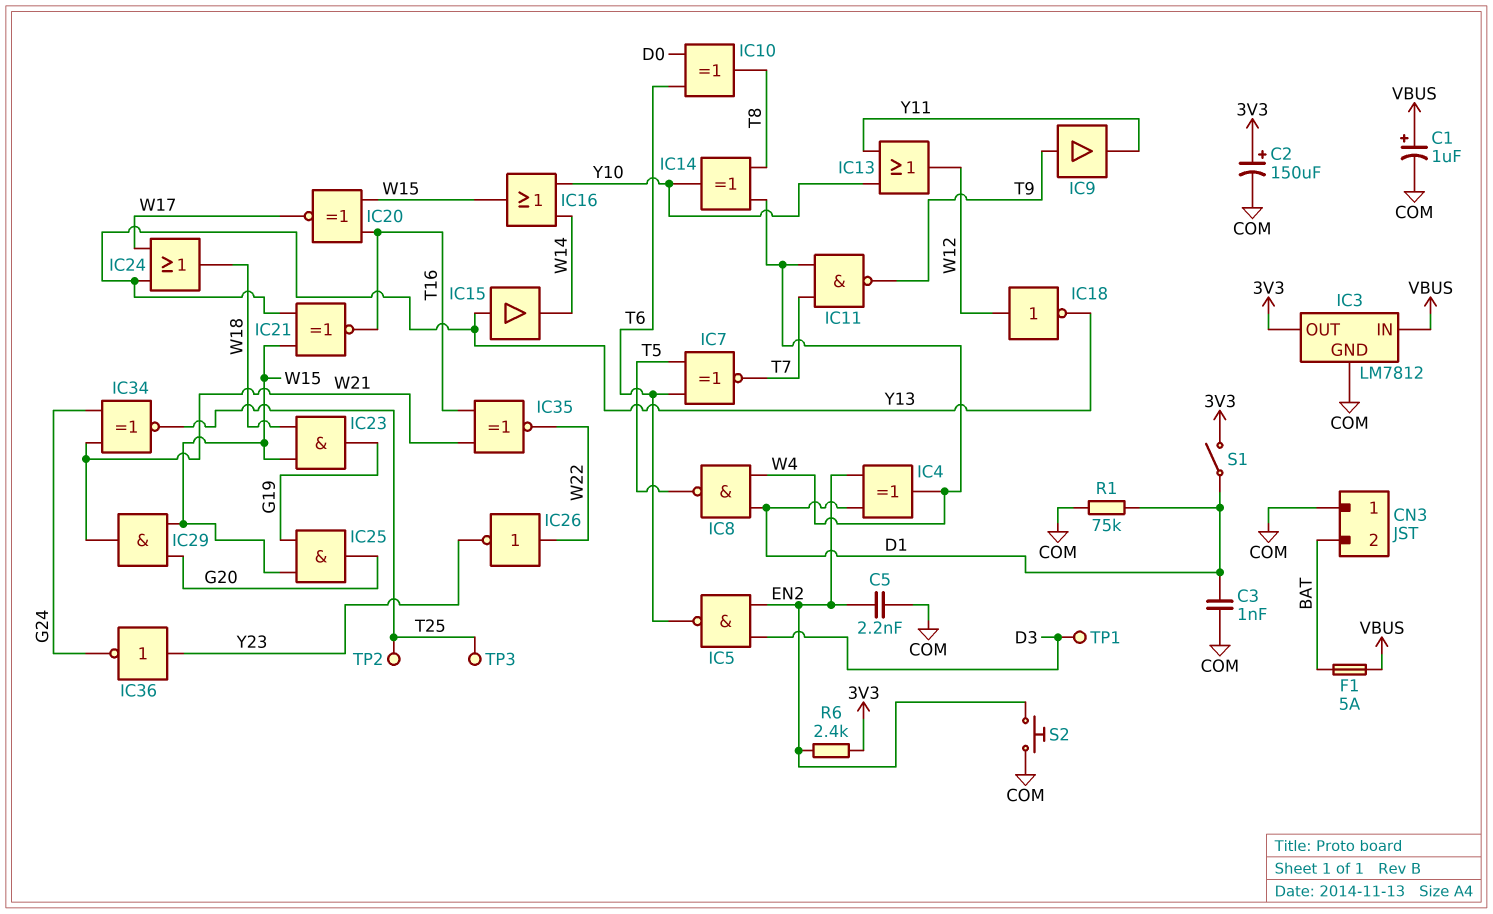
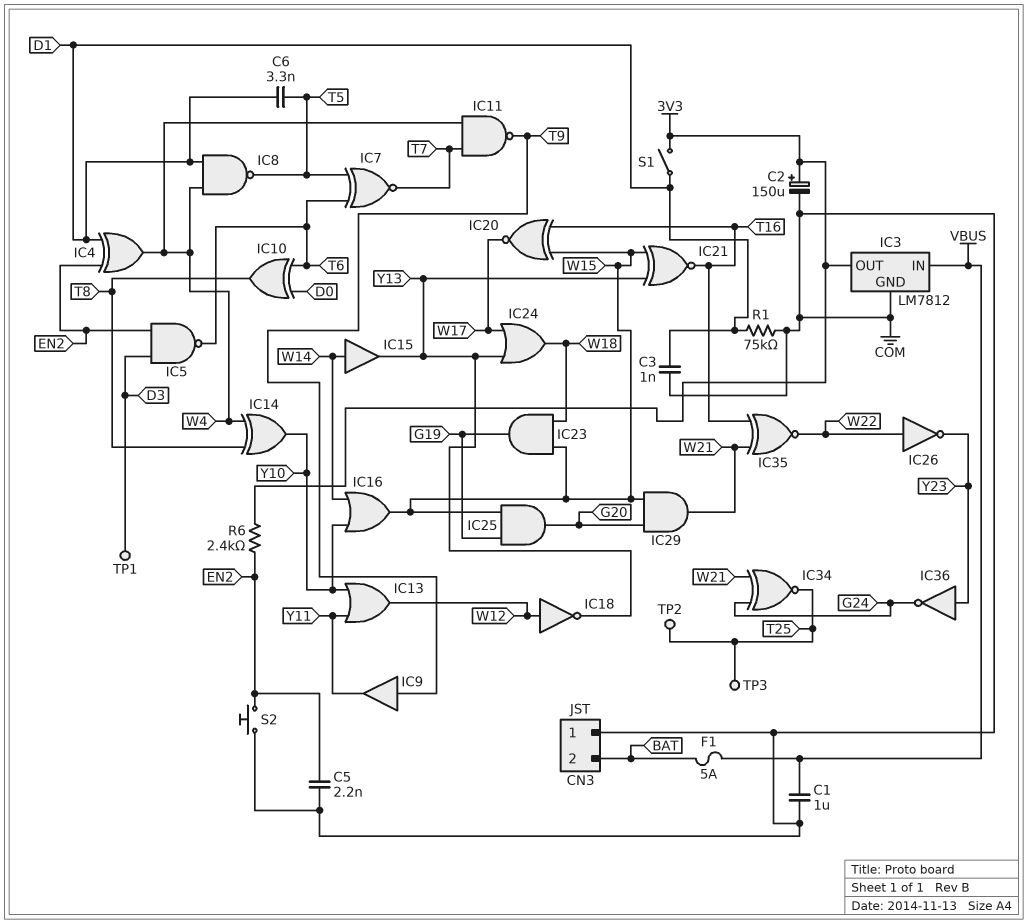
C1: 1uF (plus VBUS, minus COM) -> 1uF (COM, VBUS)
C6: none -> 3.3nF (D1, T5)
IC15: buffer (in Y13, out W14) -> buffer (in W14, out Y13)

